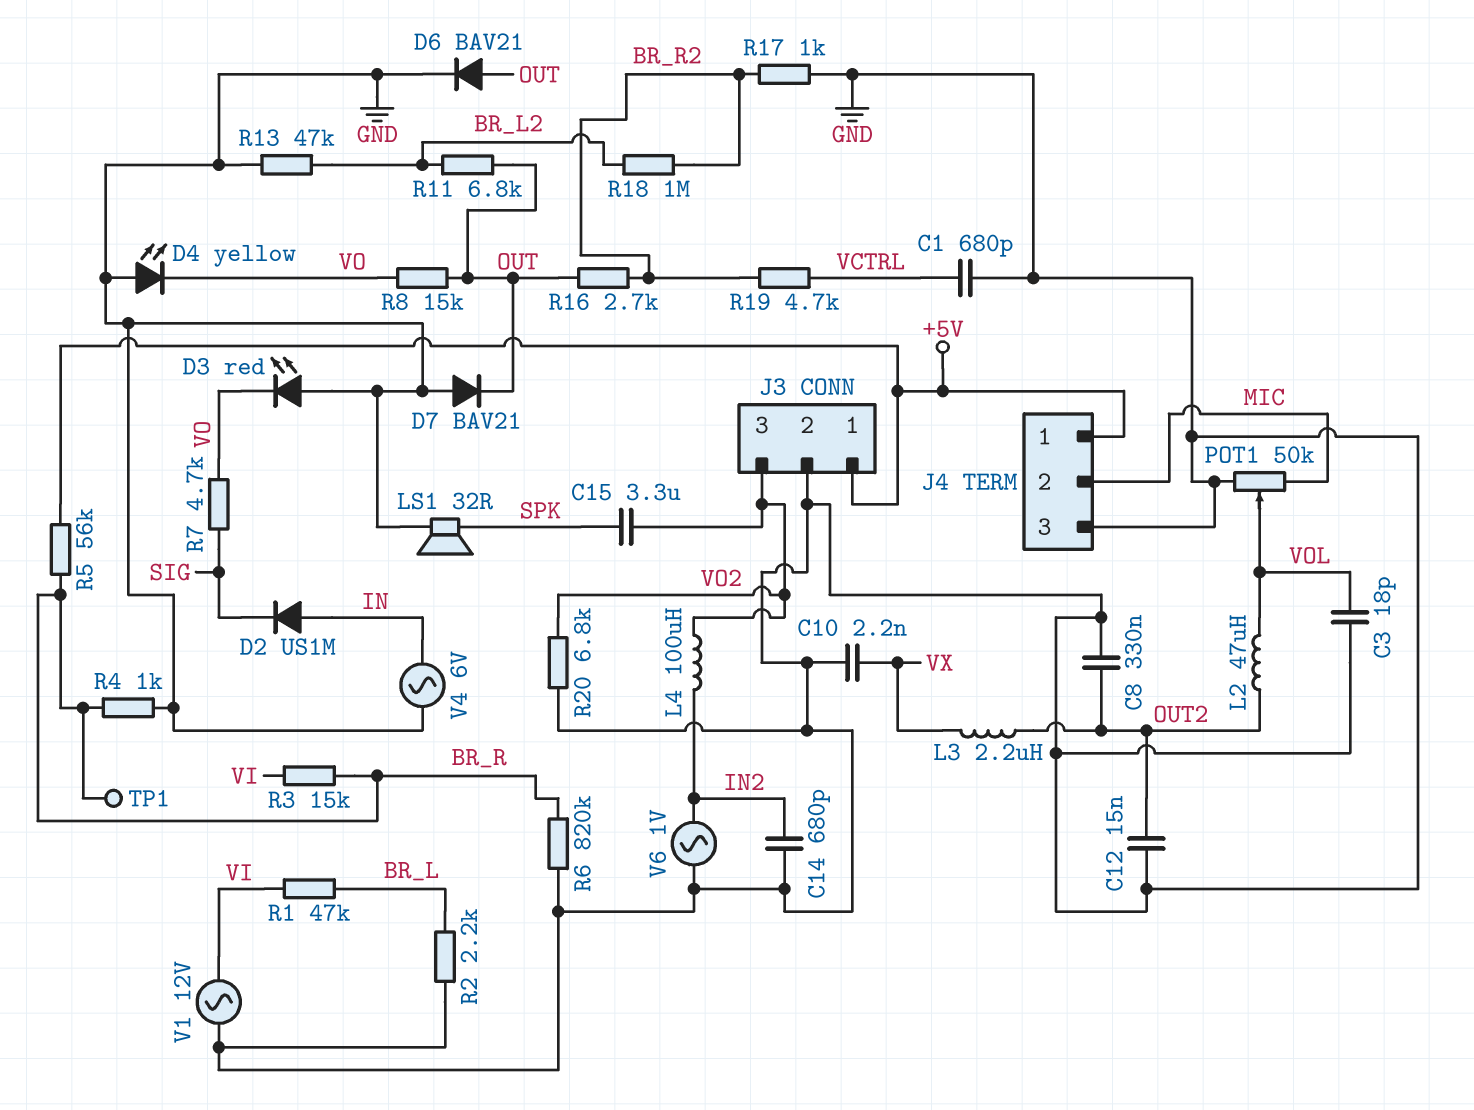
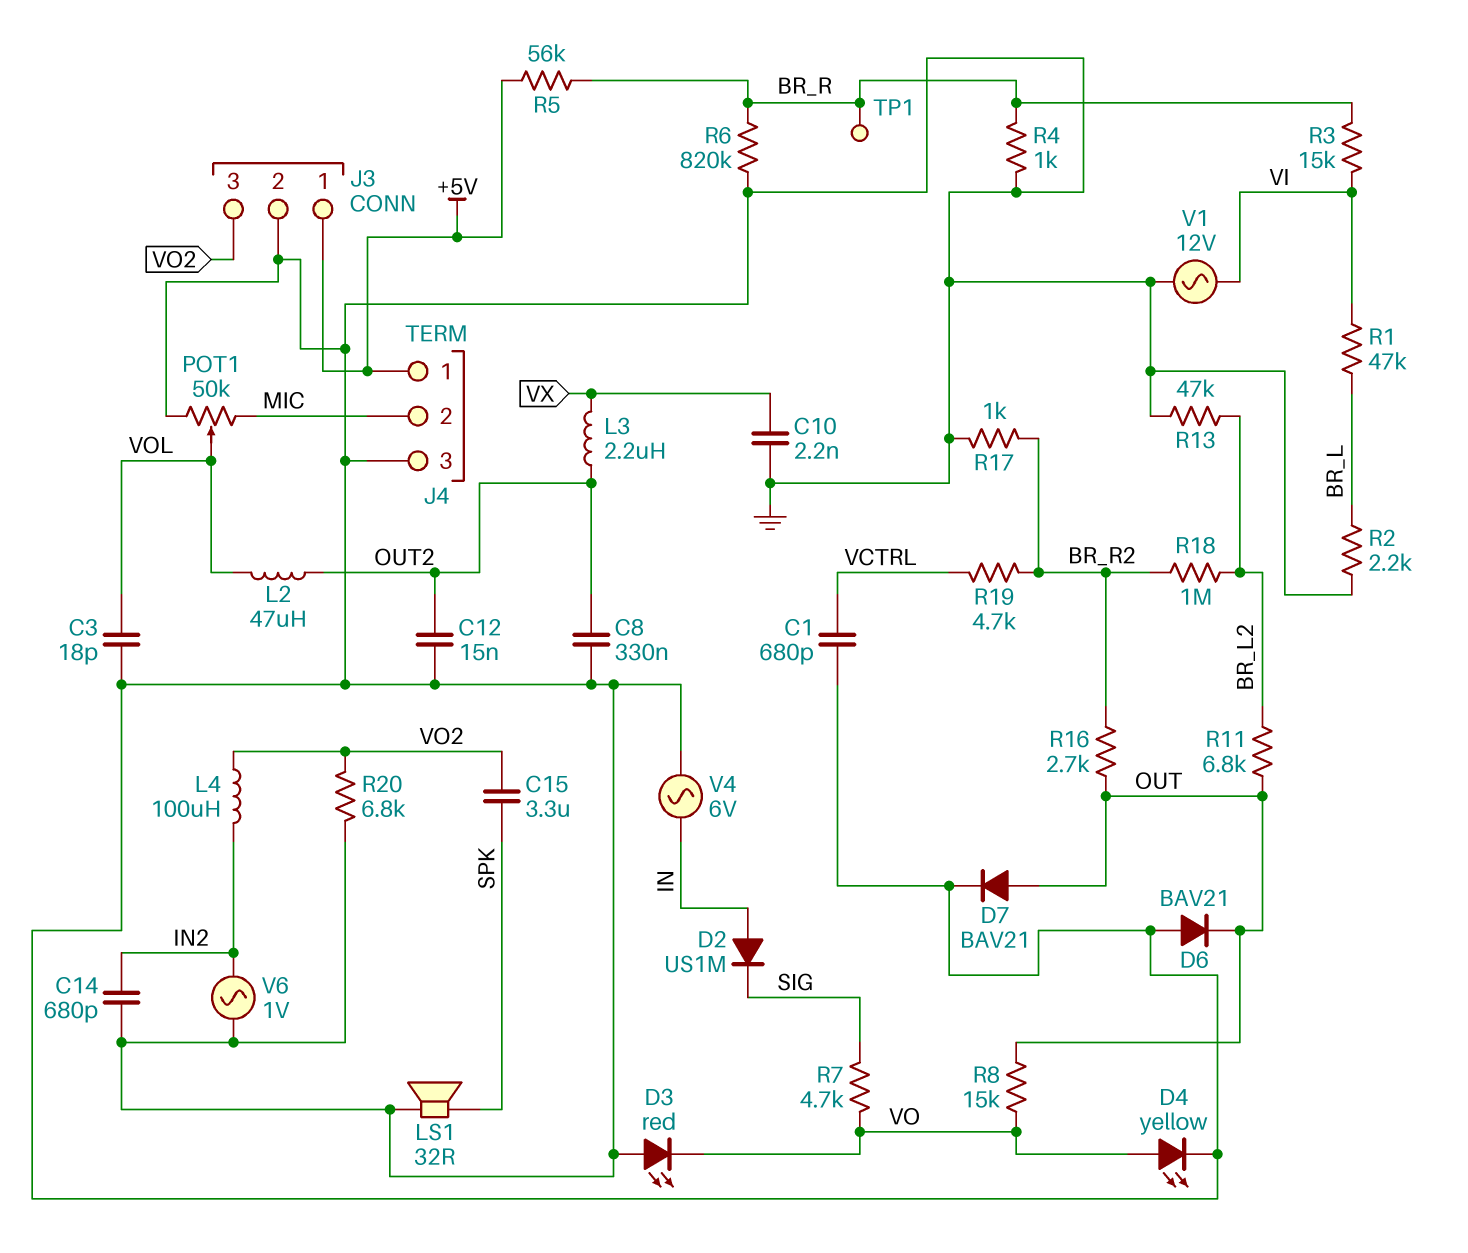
D4: LED yellow (A GND, K VO) -> LED yellow (A VO, K GND)
D6: diode BAV21 (A OUT, K GND) -> diode BAV21 (A GND, K OUT)
D7: diode BAV21 (A GND, K OUT) -> diode BAV21 (A OUT, K GND)

